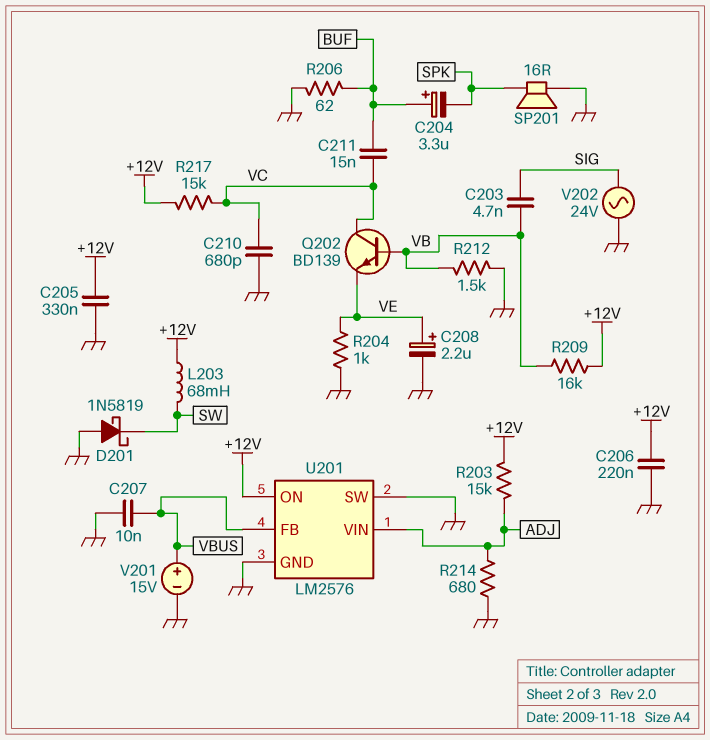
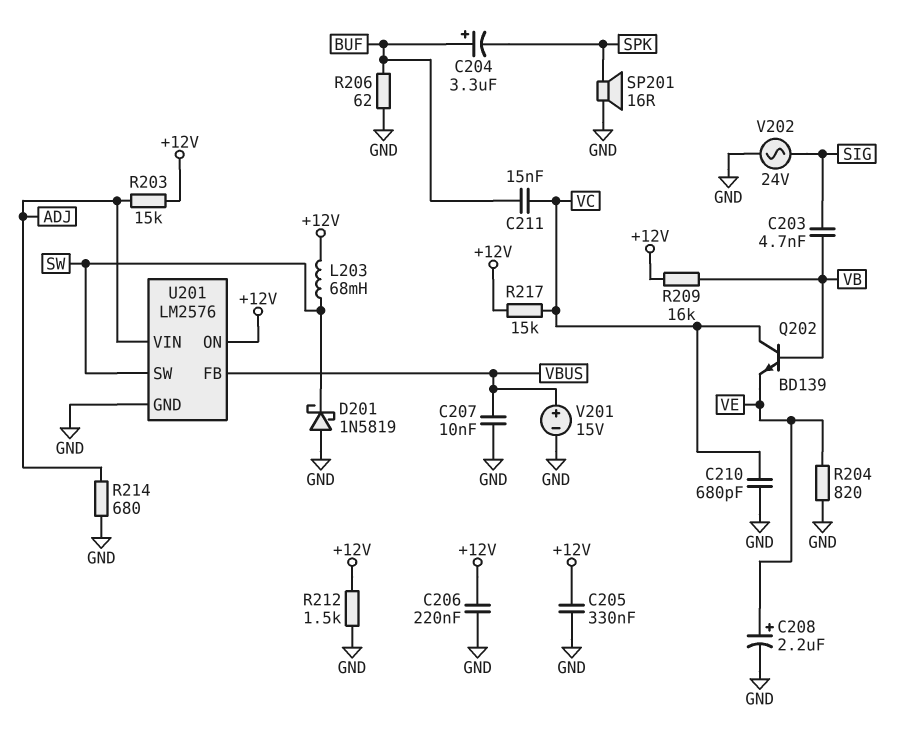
R204: 1k (GND, VE) -> 820 (GND, VE)
R212: 1.5k (GND, VB) -> 1.5k (+12V, GND)
U201 pin SW: GND -> SW

